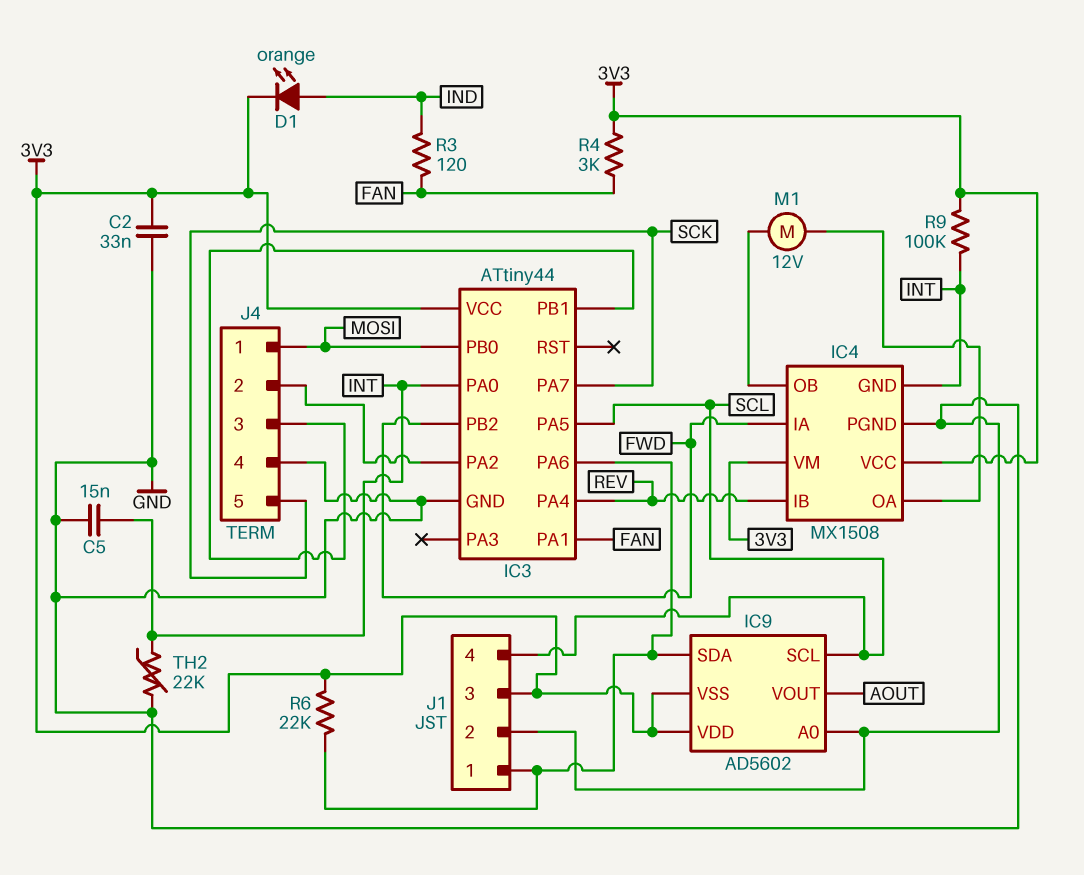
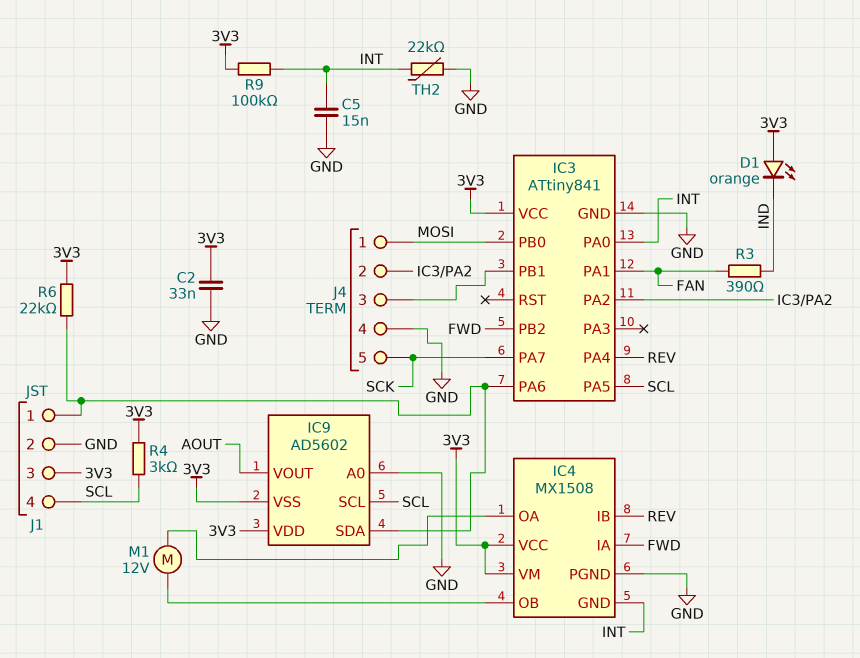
D1: LED orange (A IND, K 3V3) -> LED orange (A 3V3, K IND)
IC3: ATtiny44 -> ATtiny841
R3: 120 (FAN, IND) -> 390 (FAN, IND)
R4: 3k (3V3, FAN) -> 3k (3V3, SCL)

